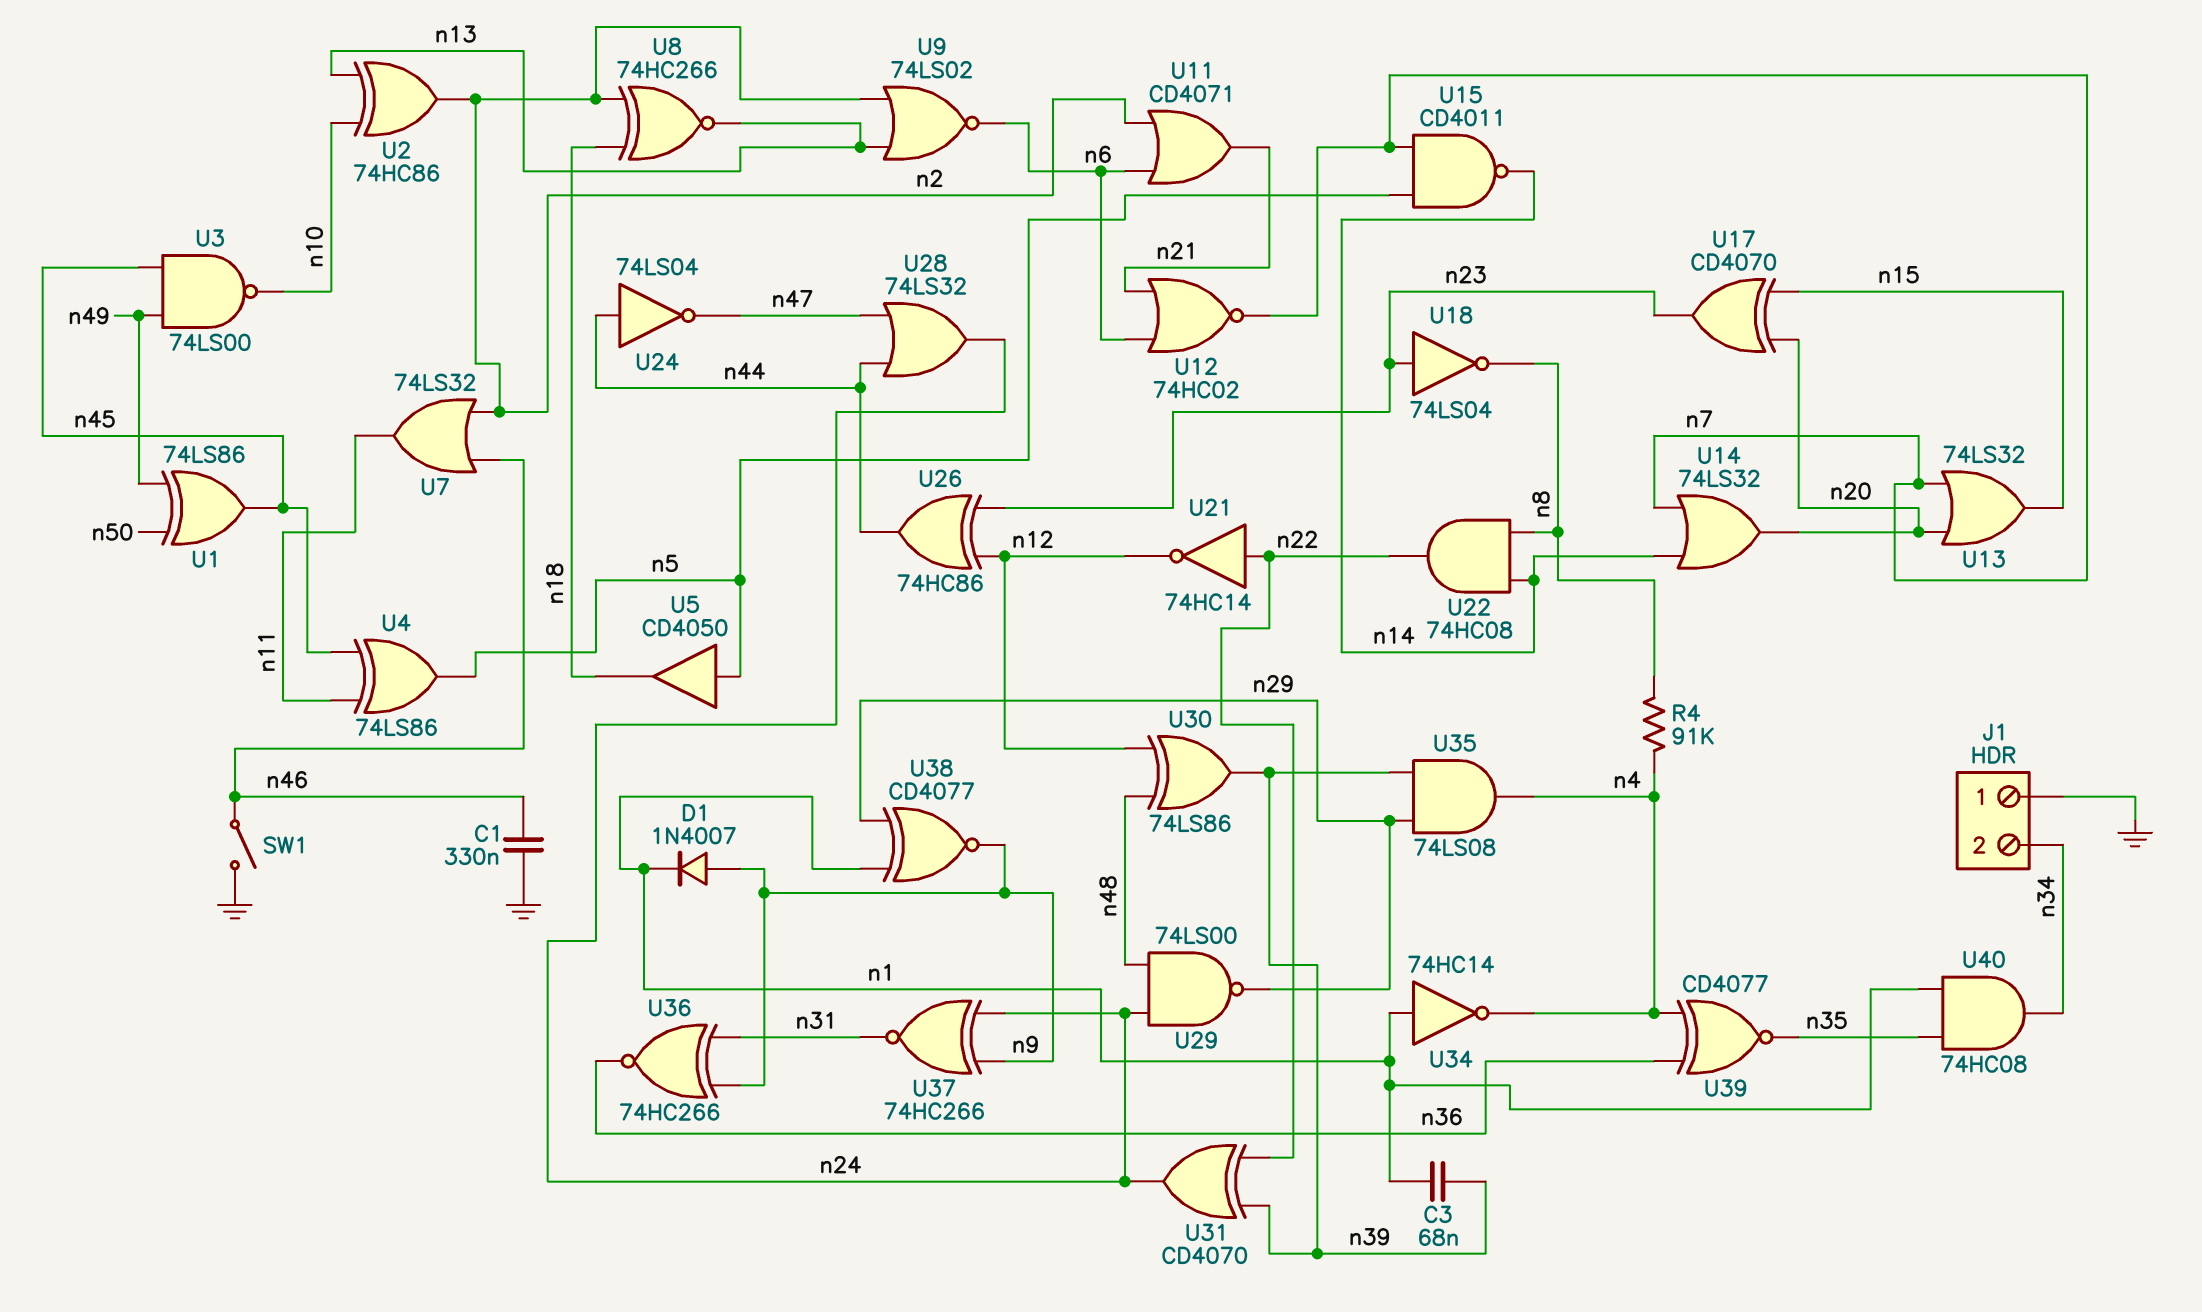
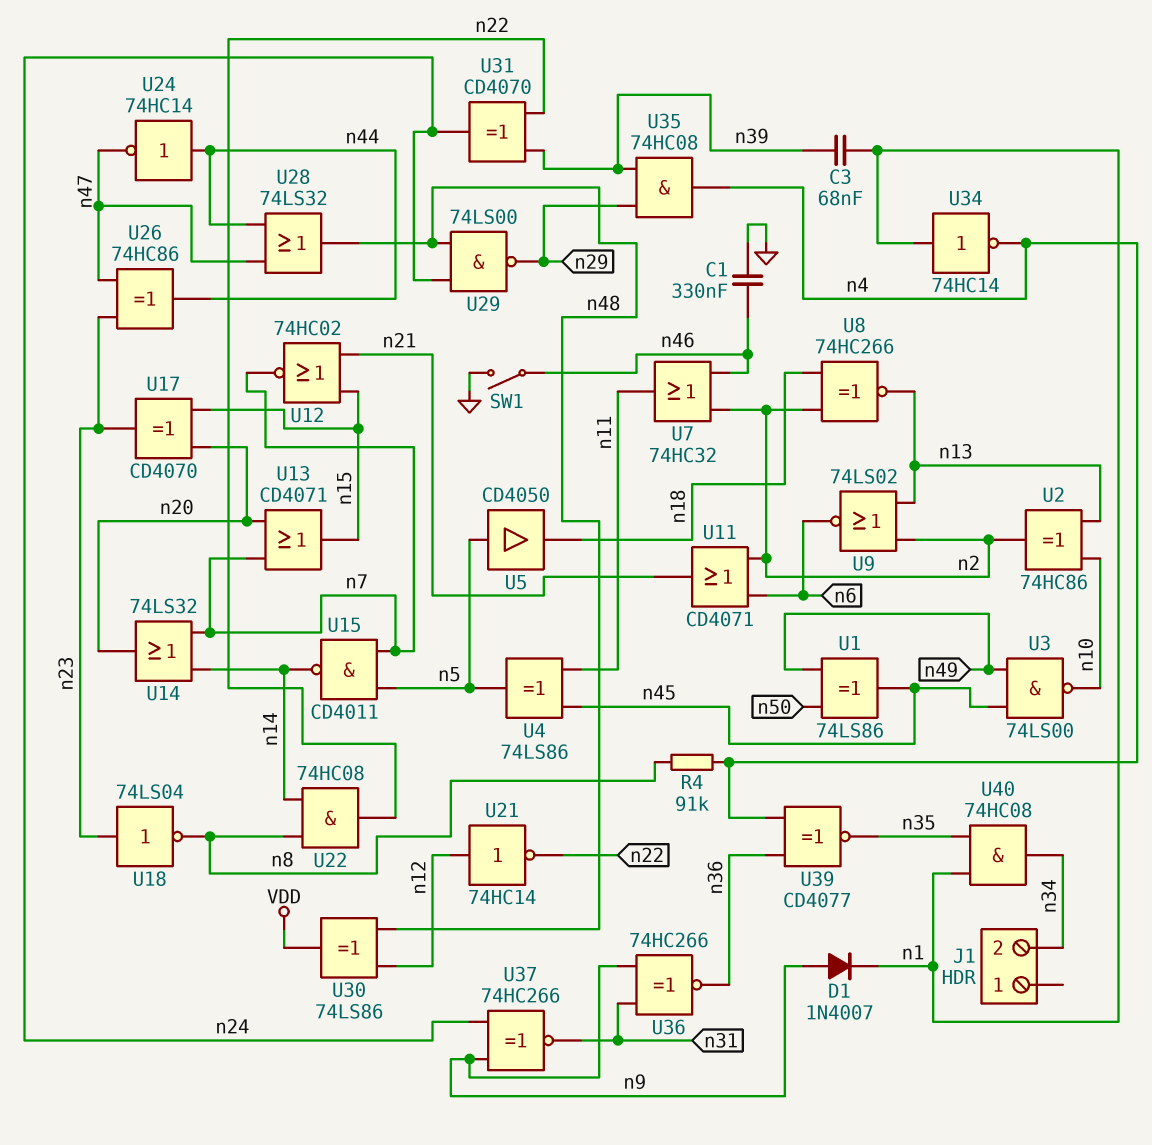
J1 pin 1: GND -> none
U7: OR 74LS32 (in n2, in n46, out n11) -> OR 74HC32 (in n2, in n46, out n11)
U12: NOR 74HC02 (in n6, in n21, out n7) -> NOR 74HC02 (in n15, in n21, out n7)
U13: OR 74LS32 (in n7, in n20, out n15) -> OR CD4071 (in n7, in n20, out n15)
U21: NOT 74HC14 (in n22, out n12) -> NOT 74HC14 (in n12, out n22)
U24: NOT 74LS04 (in n44, out n47) -> NOT 74HC14 (in n44, out n47)
U26: XOR 74HC86 (in n12, in n23, out n44) -> XOR 74HC86 (in n23, in n47, out n44)
U28: OR 74LS32 (in n44, in n47, out n24) -> OR 74LS32 (in n44, in n47, out n48)
U30: XOR 74LS86 (in n12, in n48, out n39) -> XOR 74LS86 (in n12, in n48, out VDD)
U35: AND 74LS08 (in n29, in n39, out n4) -> AND 74HC08 (in n29, in n39, out n4)
U38: XNOR CD4077 (in n1, in n29, out n9) -> none

